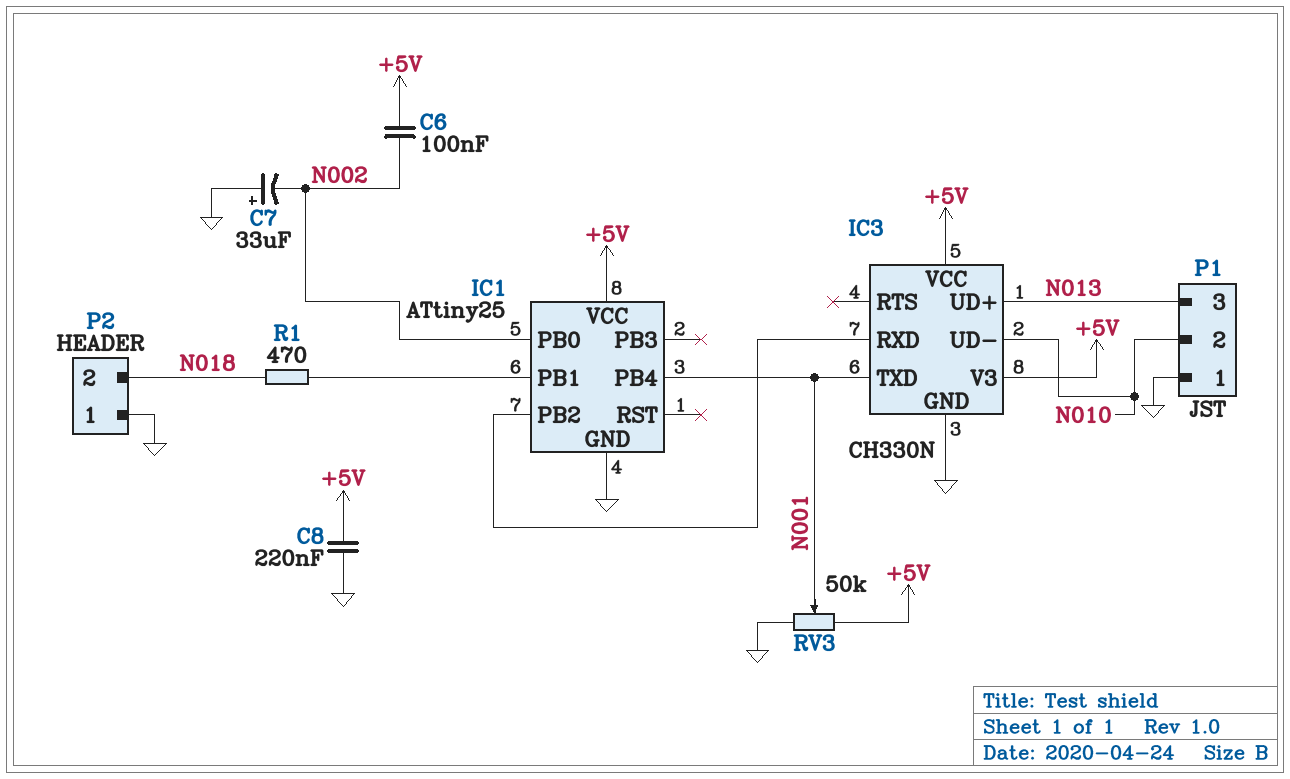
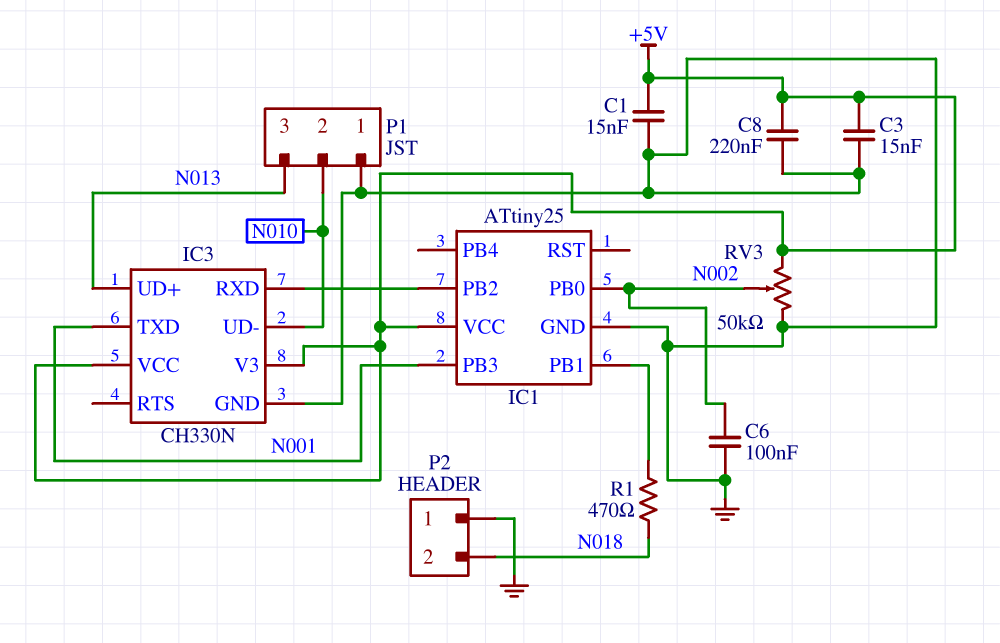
C1: none -> 15nF (+5V, GND)
C3: none -> 15nF (+5V, GND)
C6: 100nF (+5V, N002) -> 100nF (GND, N002)
C7: 33uF (plus GND, minus N002) -> none
IC1 pin PB3: none -> N001
IC1 pin PB4: N001 -> none
RV3: 50k (+5V, GND, wiper N001) -> 50k (+5V, GND, wiper N002)

